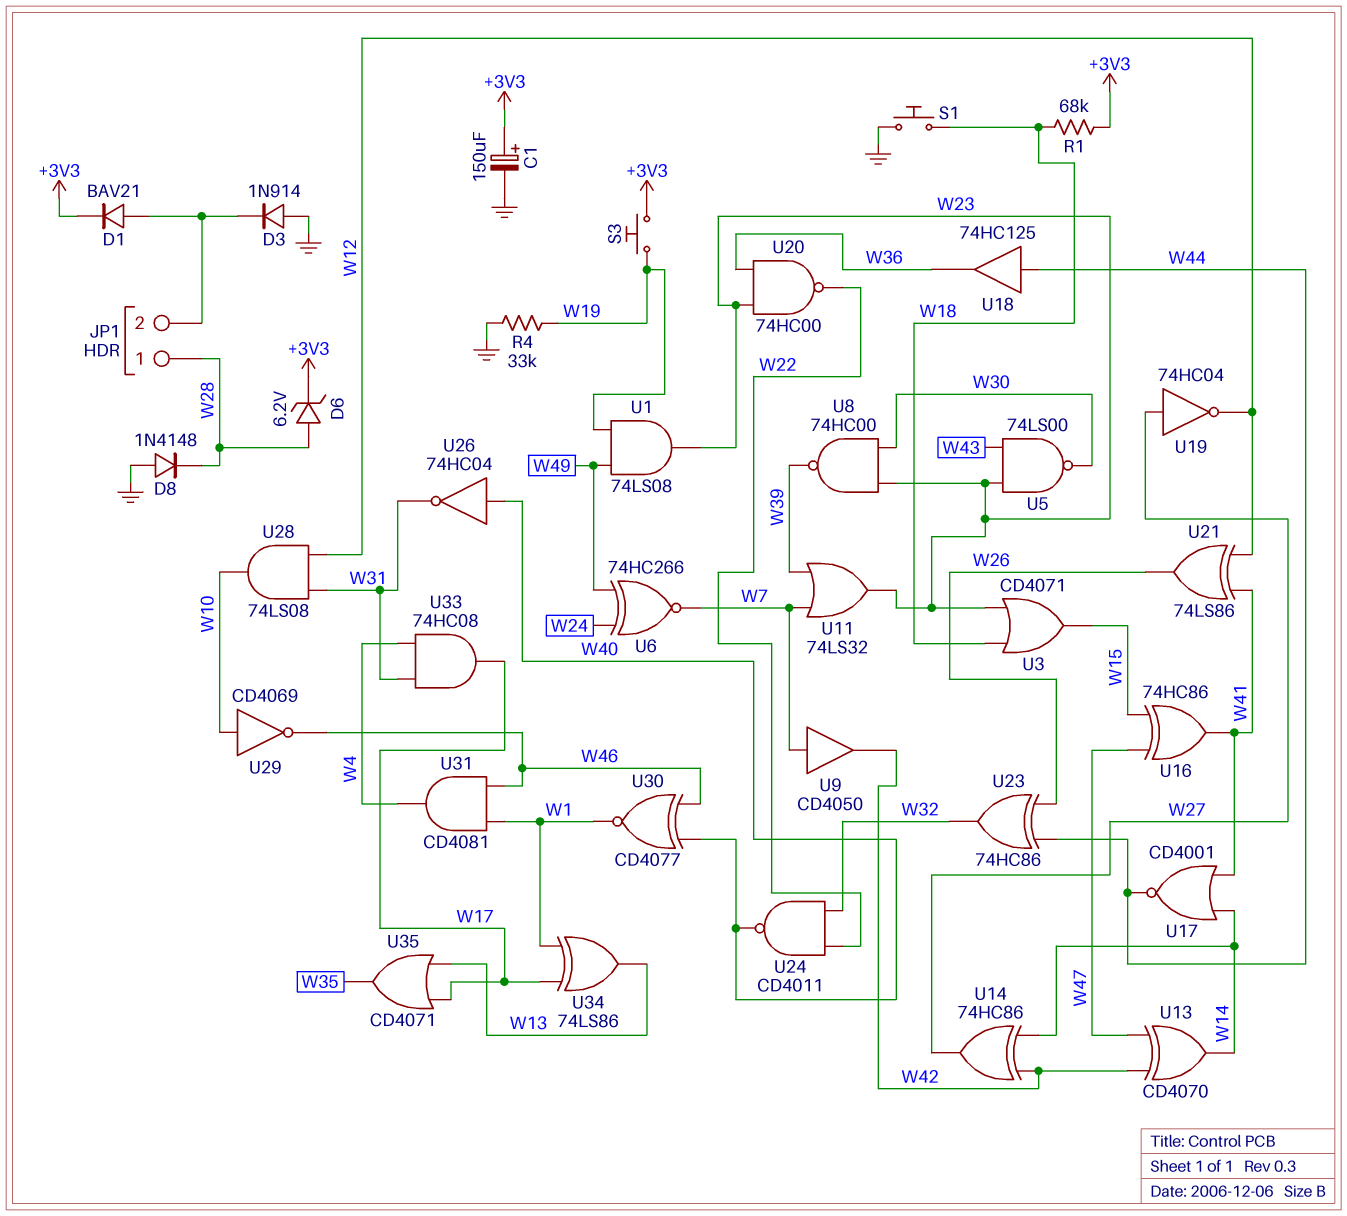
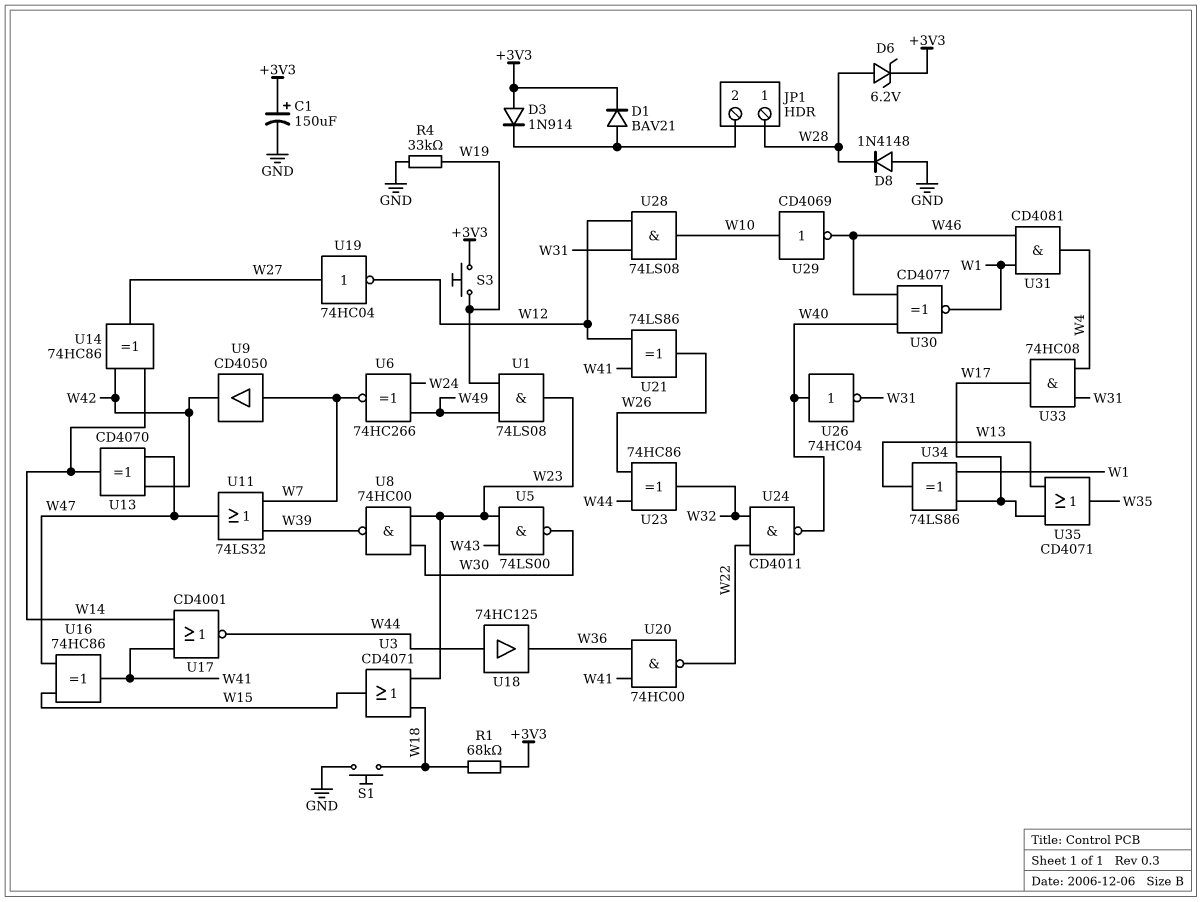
D3: diode 1N914 (A GND, K JP1/2) -> diode 1N914 (A +3V3, K JP1/2)
U11: OR 74LS32 (in W7, in W39, out W23) -> OR 74LS32 (in W7, in W39, out W47)
U20: NAND 74HC00 (in W23, in W36, out W22) -> NAND 74HC00 (in W36, in W41, out W22)

